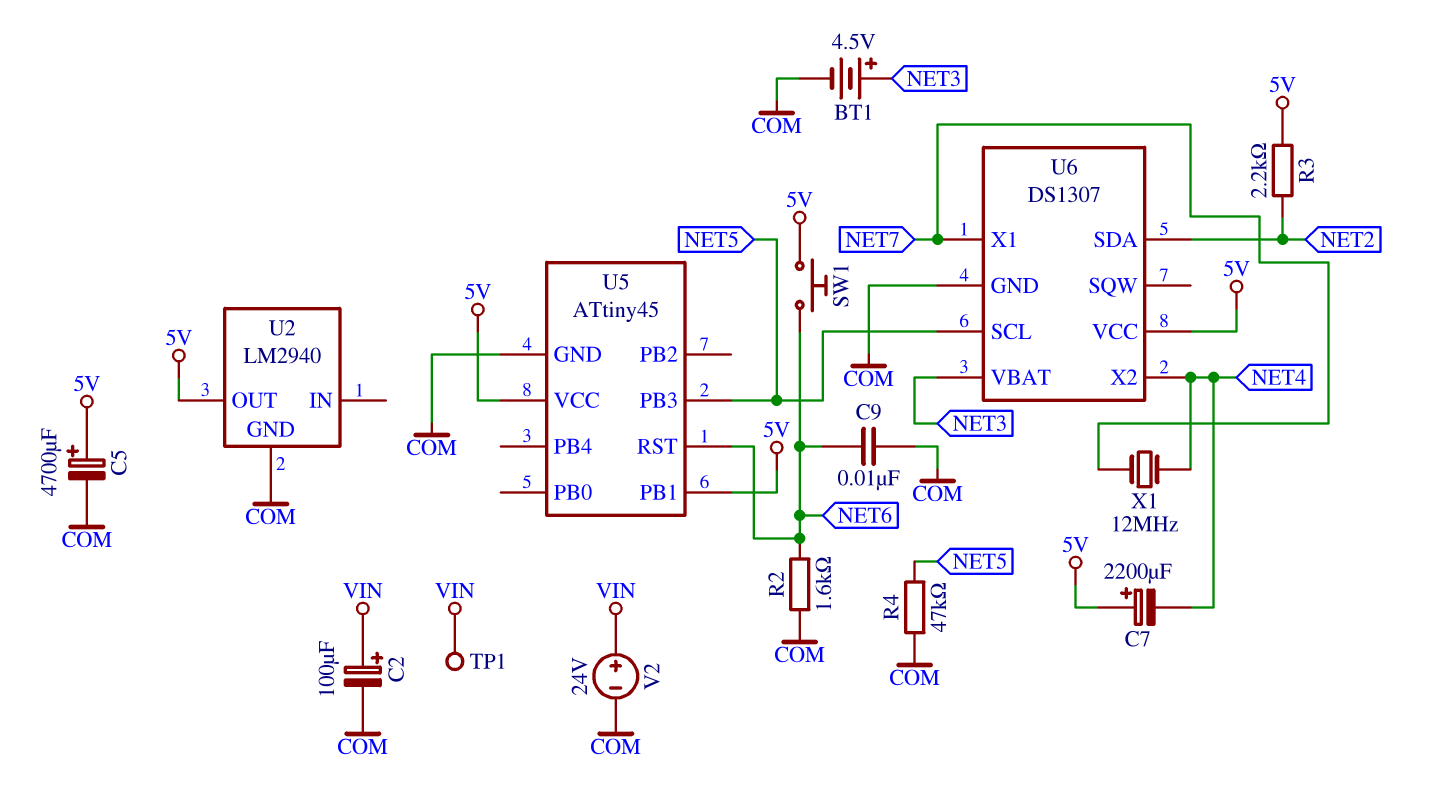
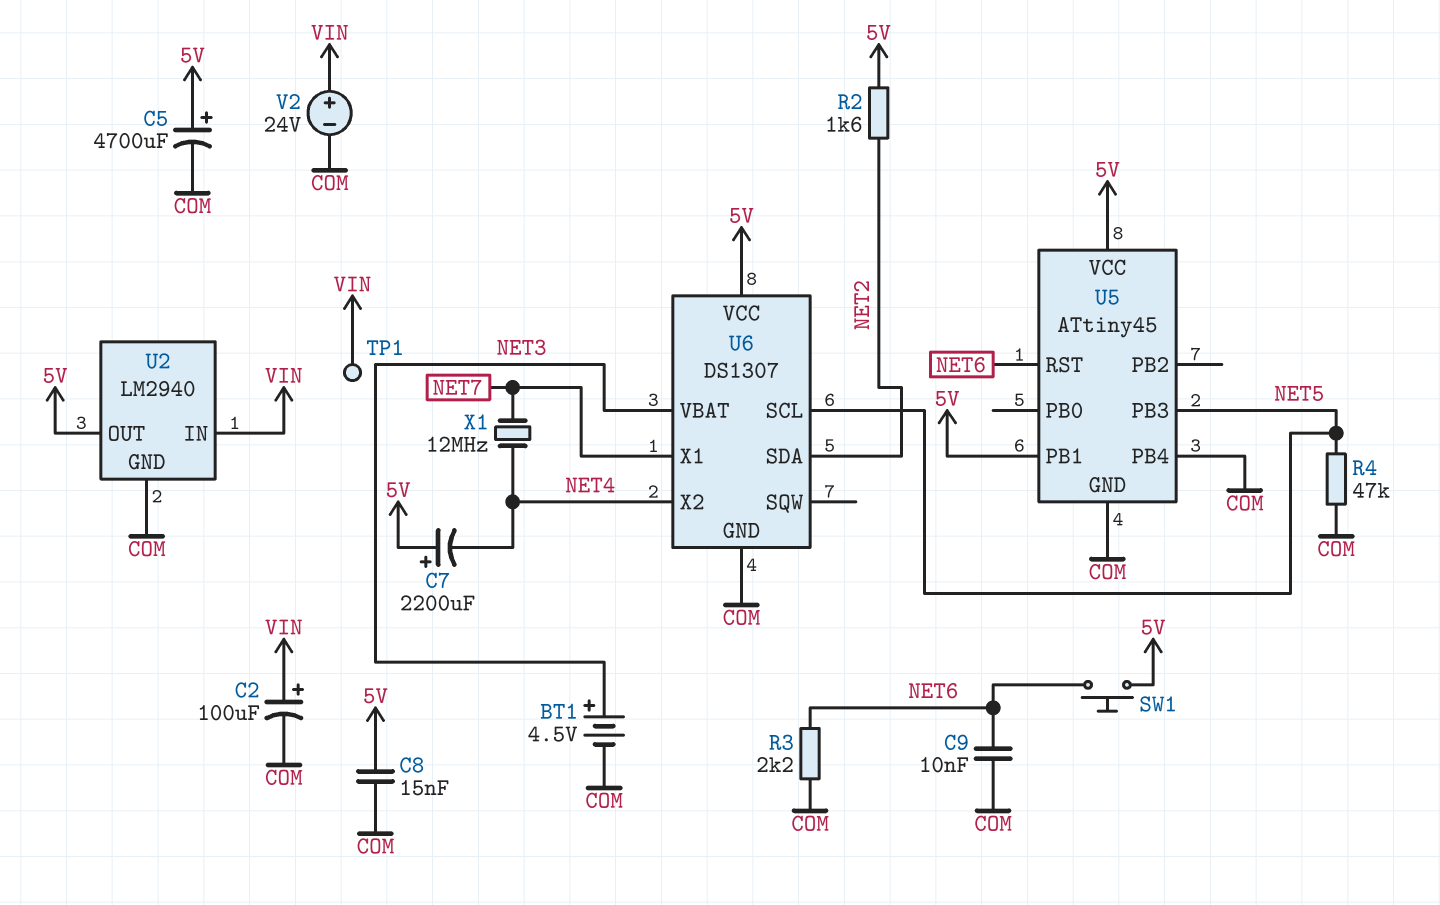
C8: none -> 15nF (5V, COM)
R2: 1.6k (COM, NET6) -> 1.6k (5V, NET2)
R3: 2.2k (5V, NET2) -> 2.2k (COM, NET6)
U2 pin IN: none -> VIN
U5 pin PB4: none -> COM

